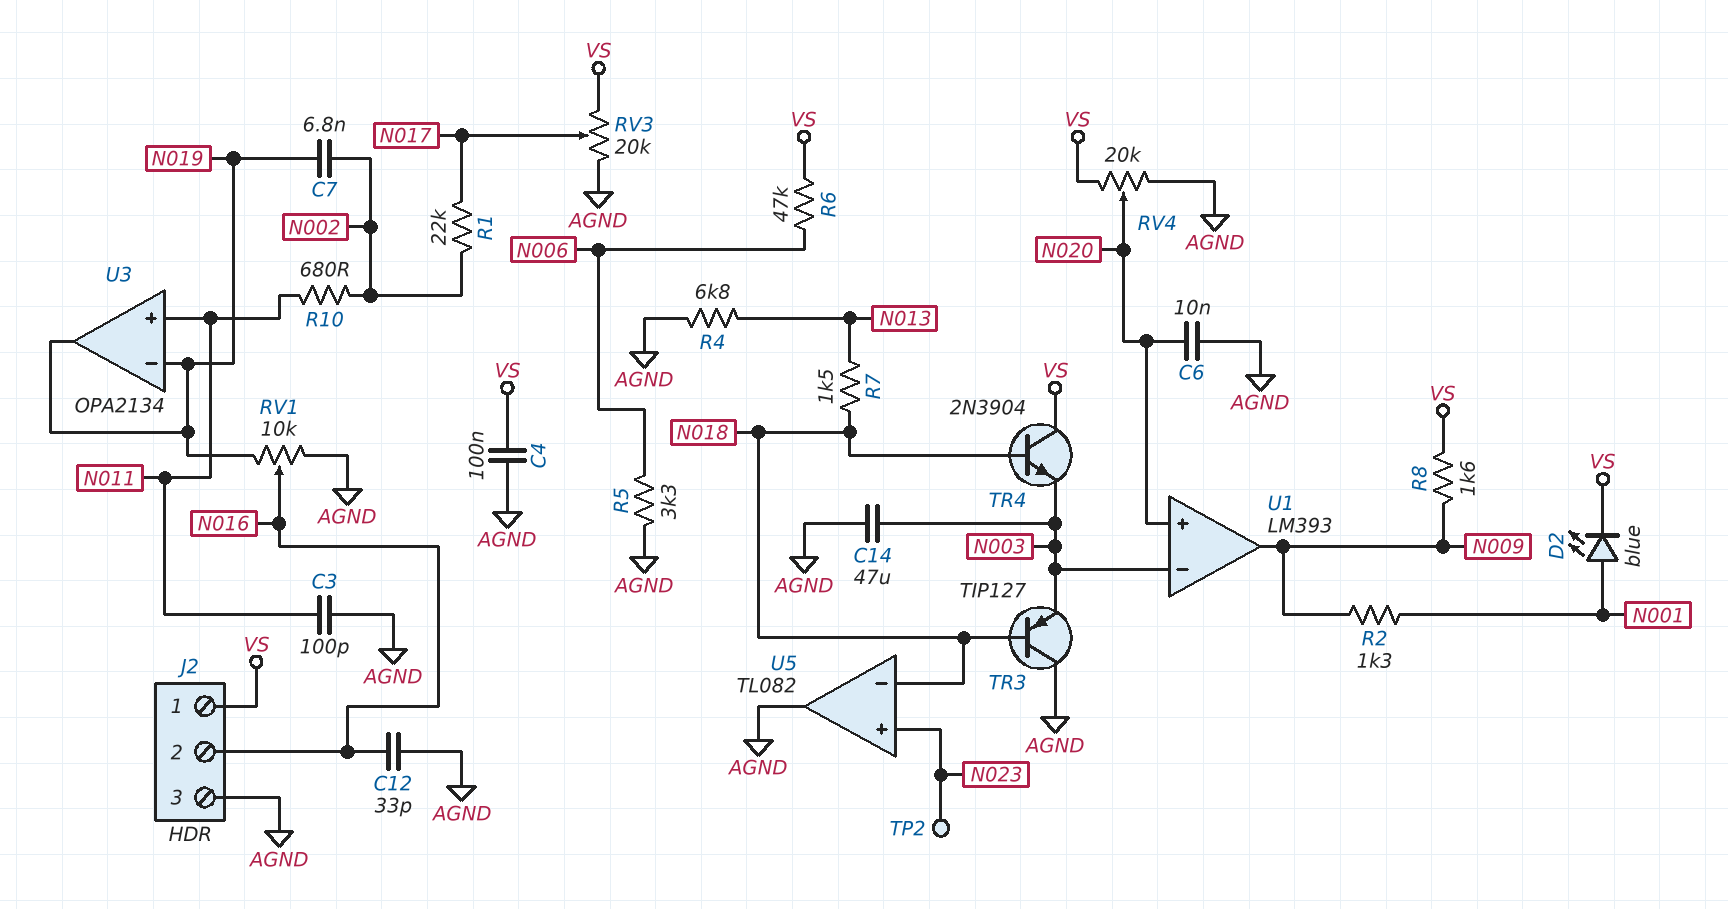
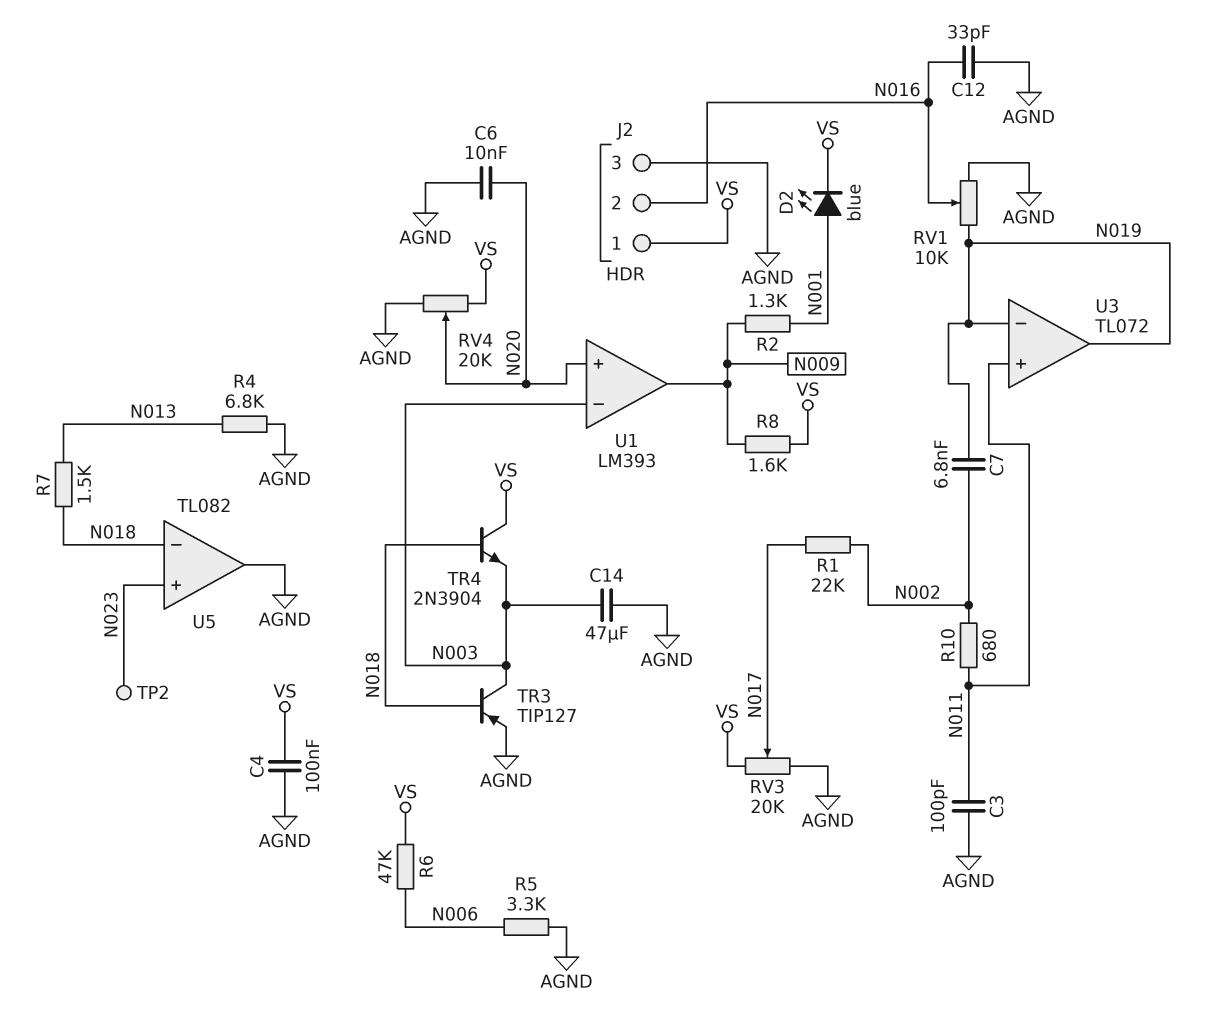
TR3: PNP TIP127 (B N018, C AGND, E N003) -> PNP TIP127 (B N018, C N003, E AGND)
U3: OPA2134 -> TL072

